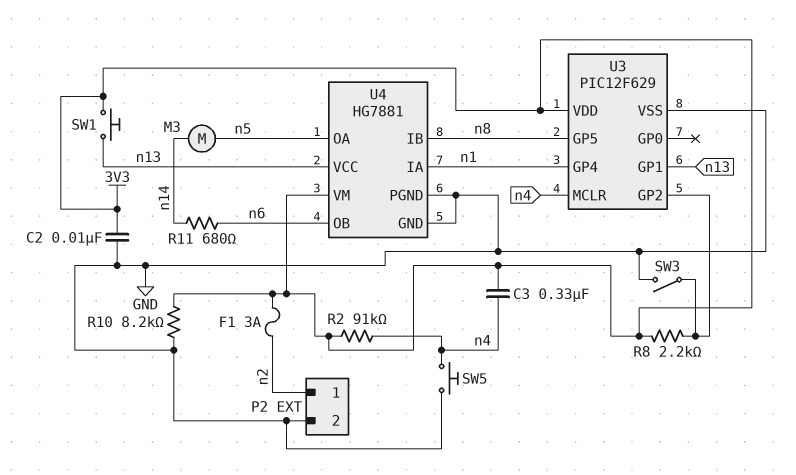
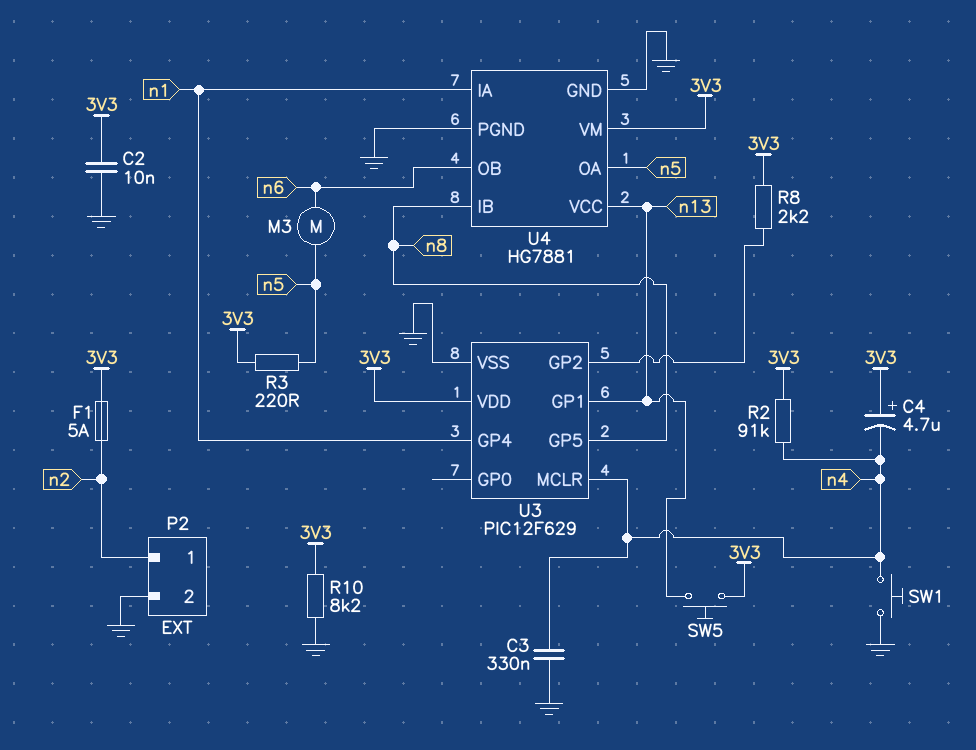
C3: 330nF (3V3, n4) -> 330nF (GND, n4)
C4: none -> 4.7uF (plus 3V3, minus n4)
F1: 3A (3V3, n2) -> 5A (3V3, n2)
M3: motor (n5, n14) -> motor (n5, n6)
R3: none -> 220 (3V3, n5)
R11: 680 (n6, n14) -> none
SW1: button (3V3, n13) -> button (GND, n4)
SW3: switch (GND, U3/GP2) -> none
SW5: button (GND, n4) -> button (3V3, n13)

